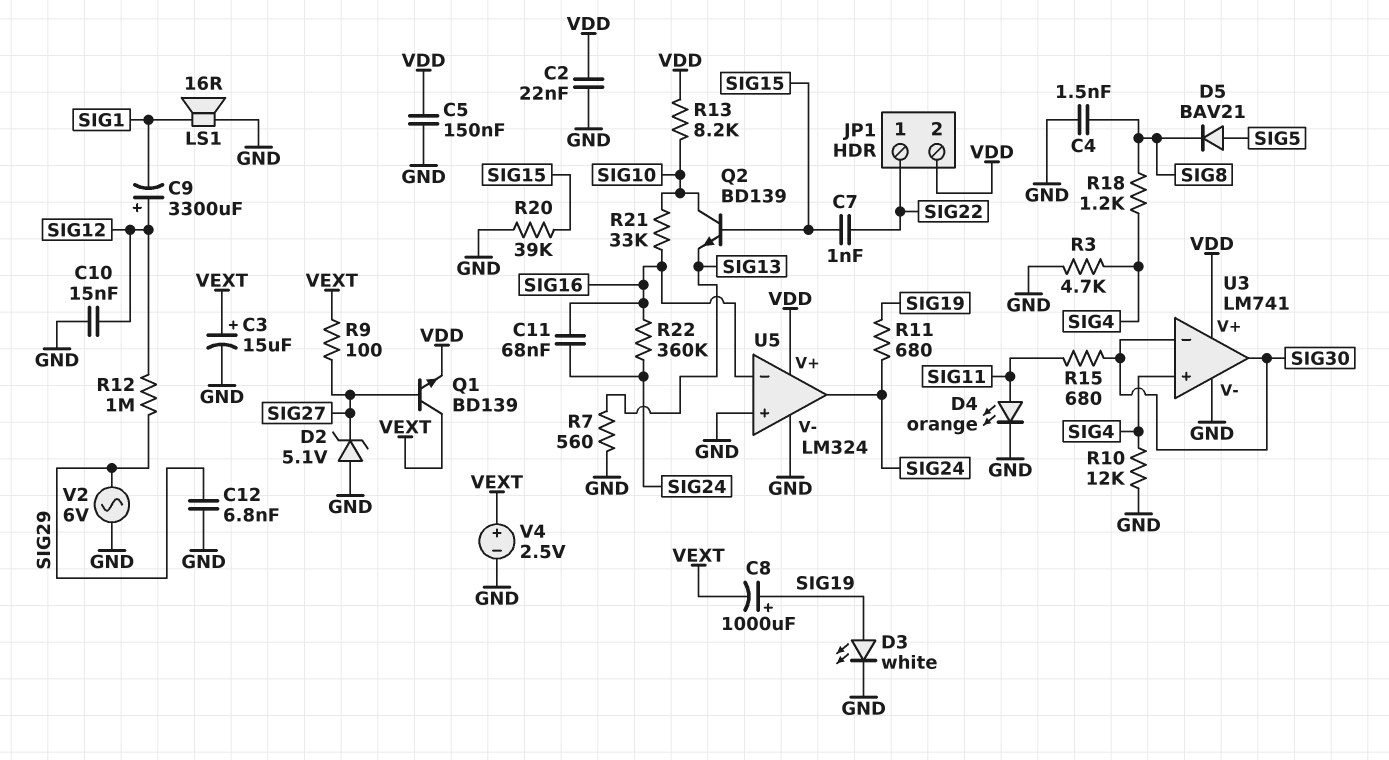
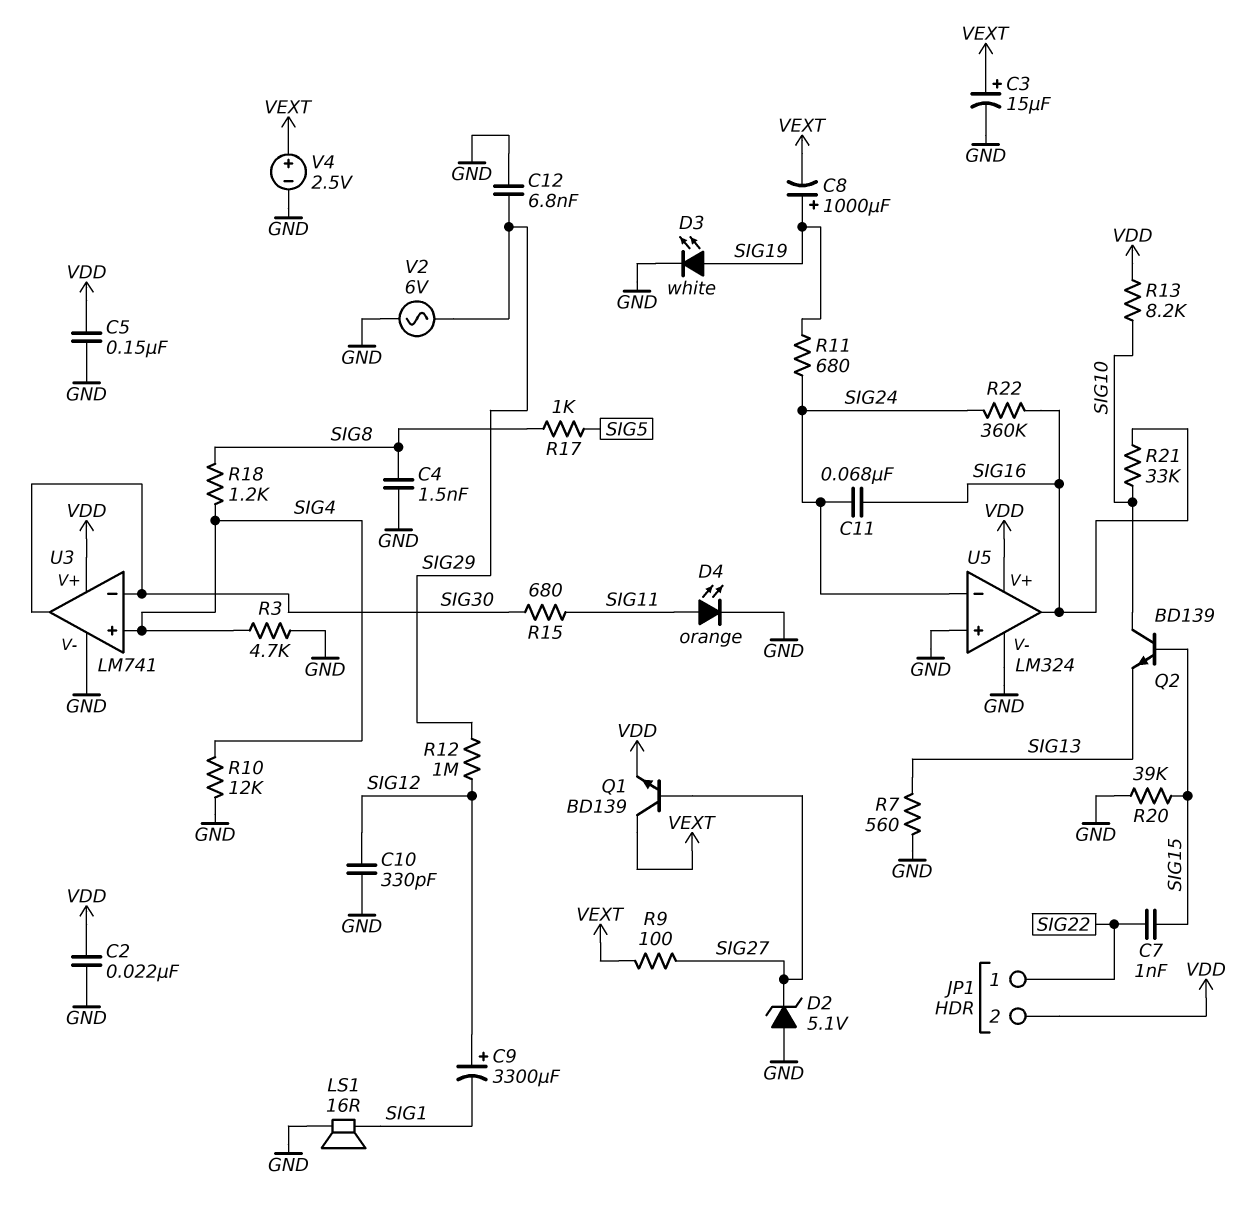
C10: 15nF (GND, SIG12) -> 330pF (GND, SIG12)
D5: diode BAV21 (A SIG5, K SIG8) -> none
R17: none -> 1k (SIG5, SIG8)
U5 pin in-: SIG16 -> SIG24
U5 pin out: SIG24 -> SIG16

